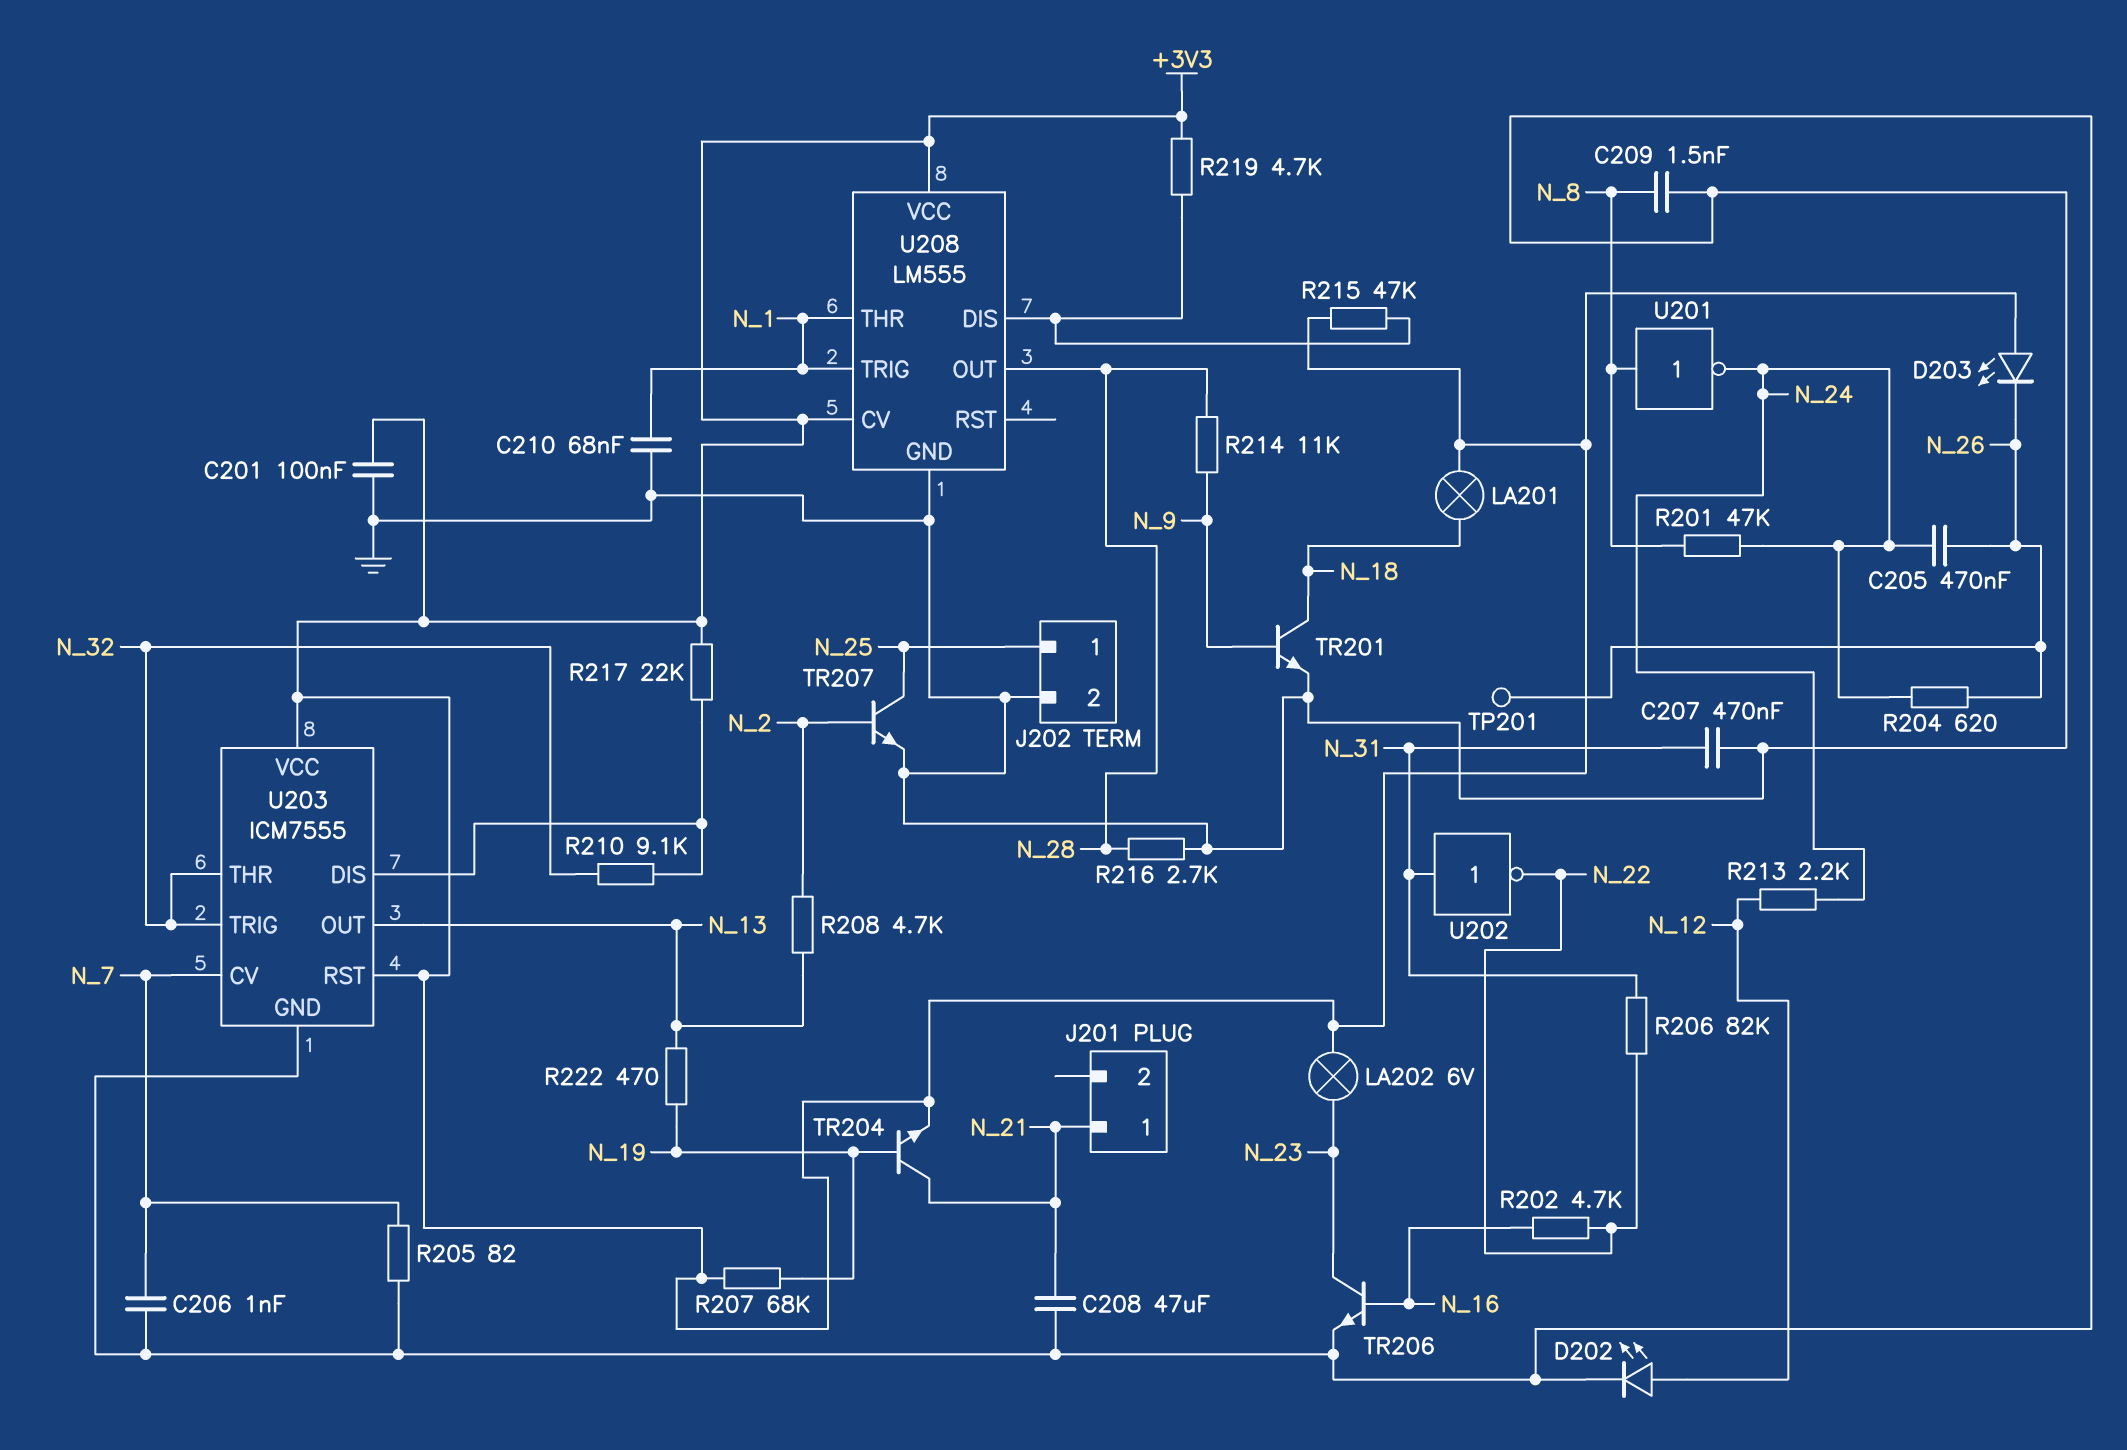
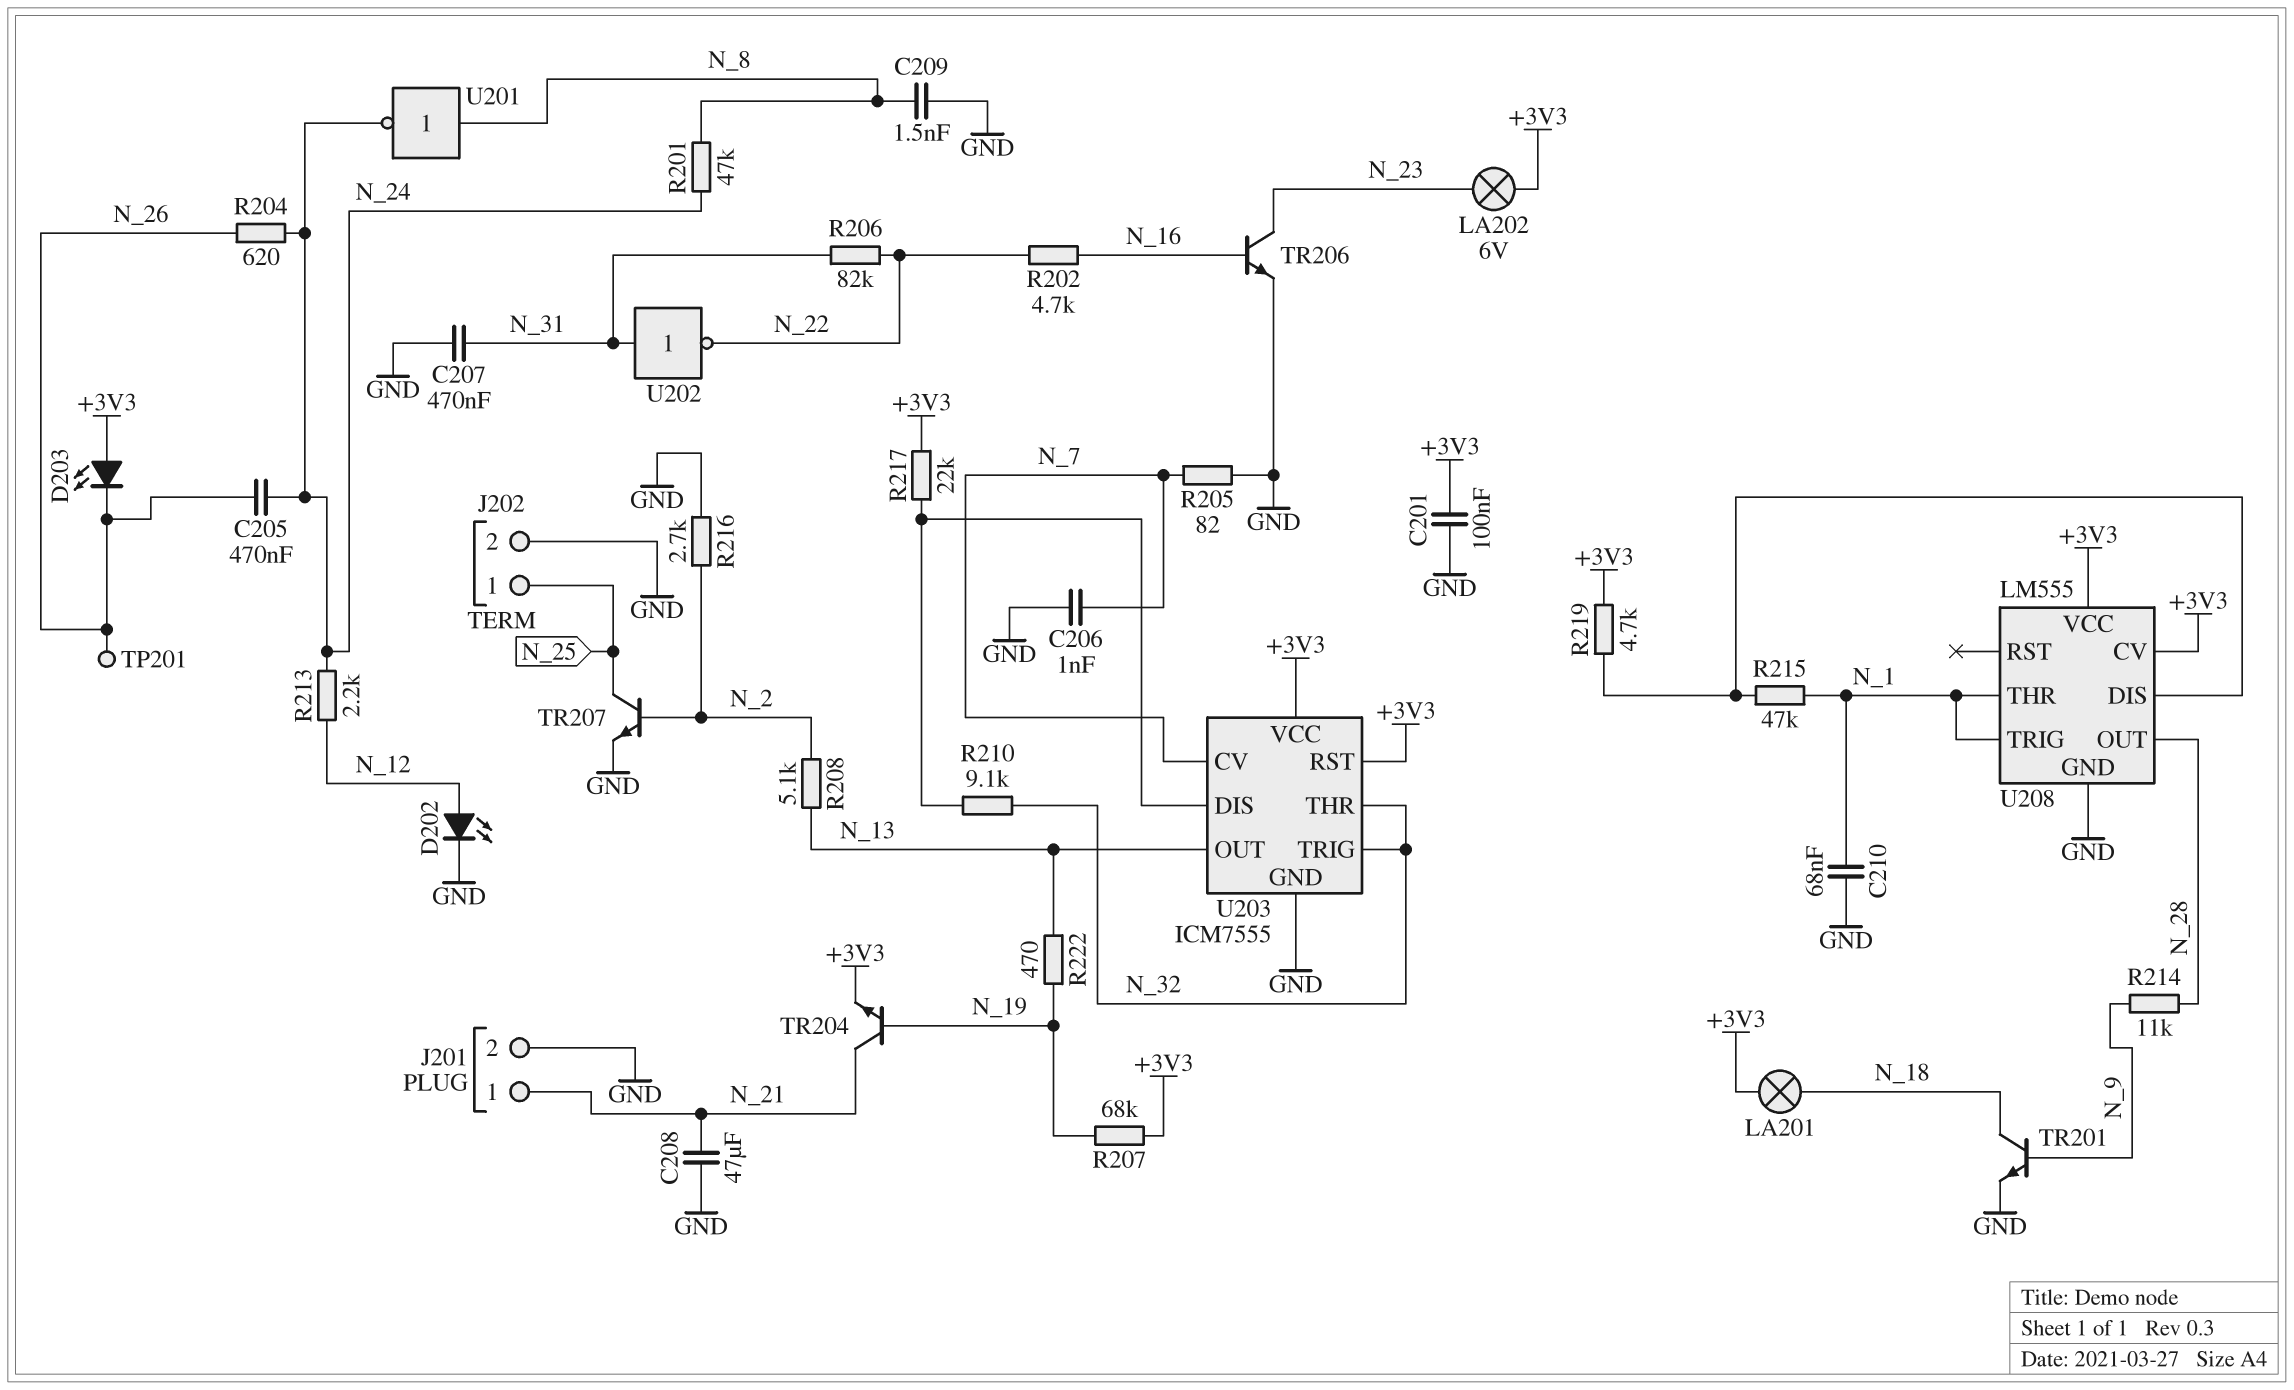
J201 pin 2: none -> GND
R208: 4.7k (N_2, N_13) -> 5.1k (N_2, N_13)
R215: 47k (+3V3, U208/DIS) -> 47k (N_1, U208/DIS)
R216: 2.7k (GND, N_28) -> 2.7k (GND, N_2)

